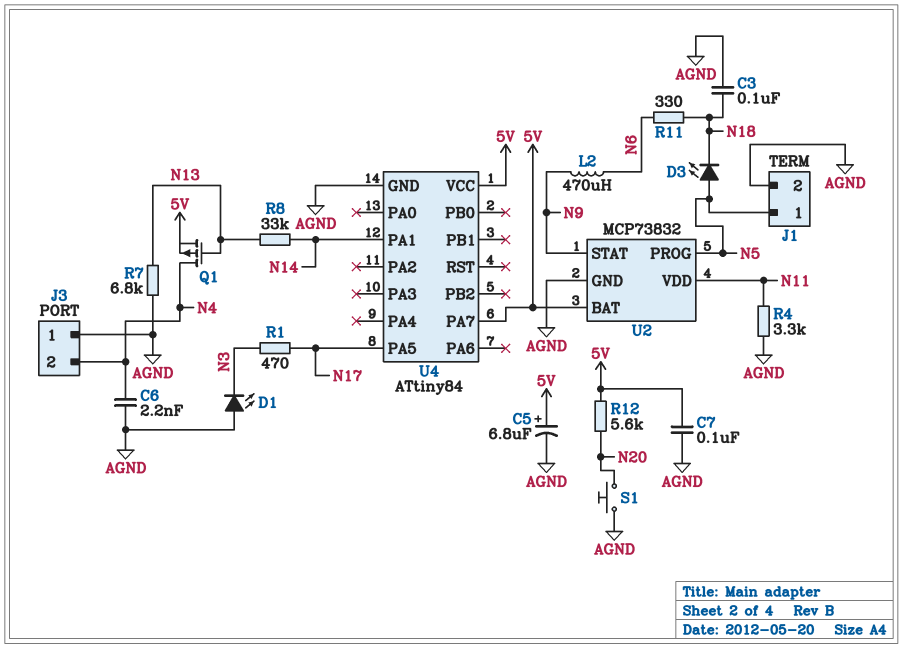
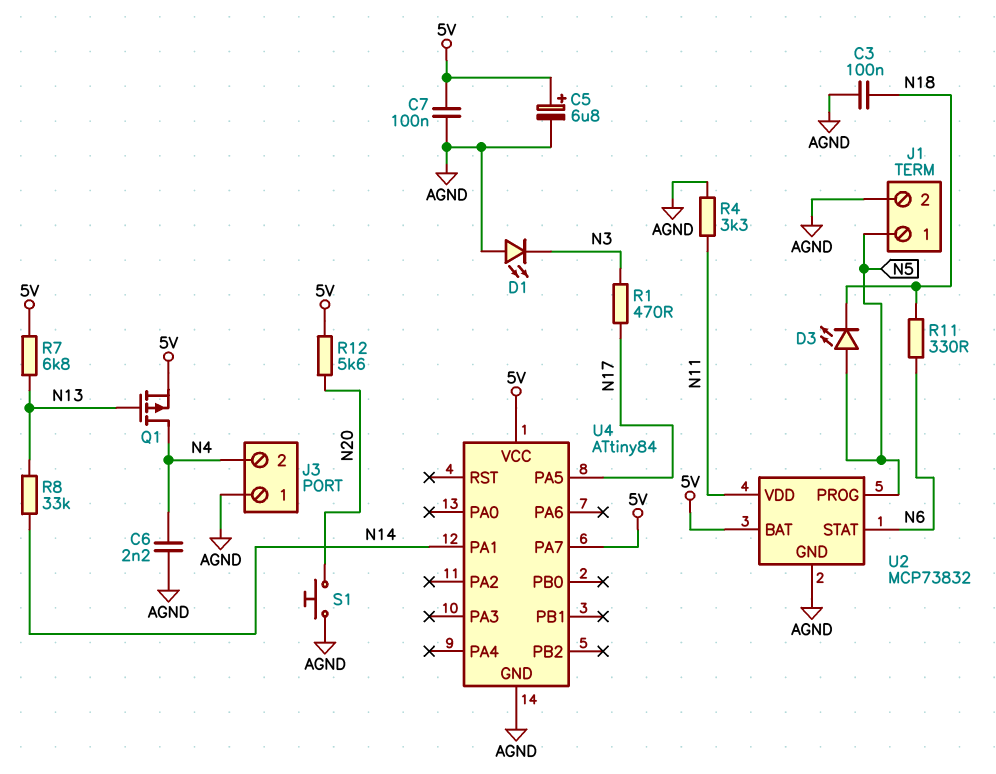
L2: 470uH (N6, N9) -> none
R7: 6.8k (AGND, N13) -> 6.8k (5V, N13)
U2 pin STAT: N9 -> N6

